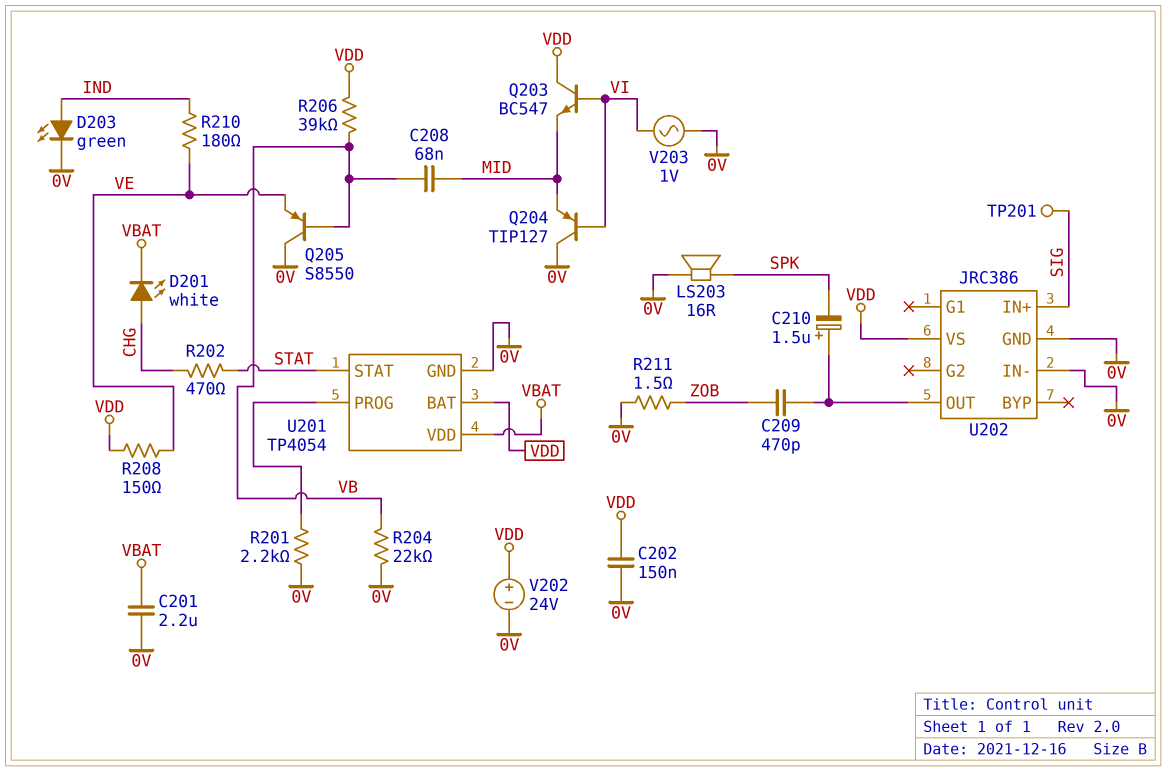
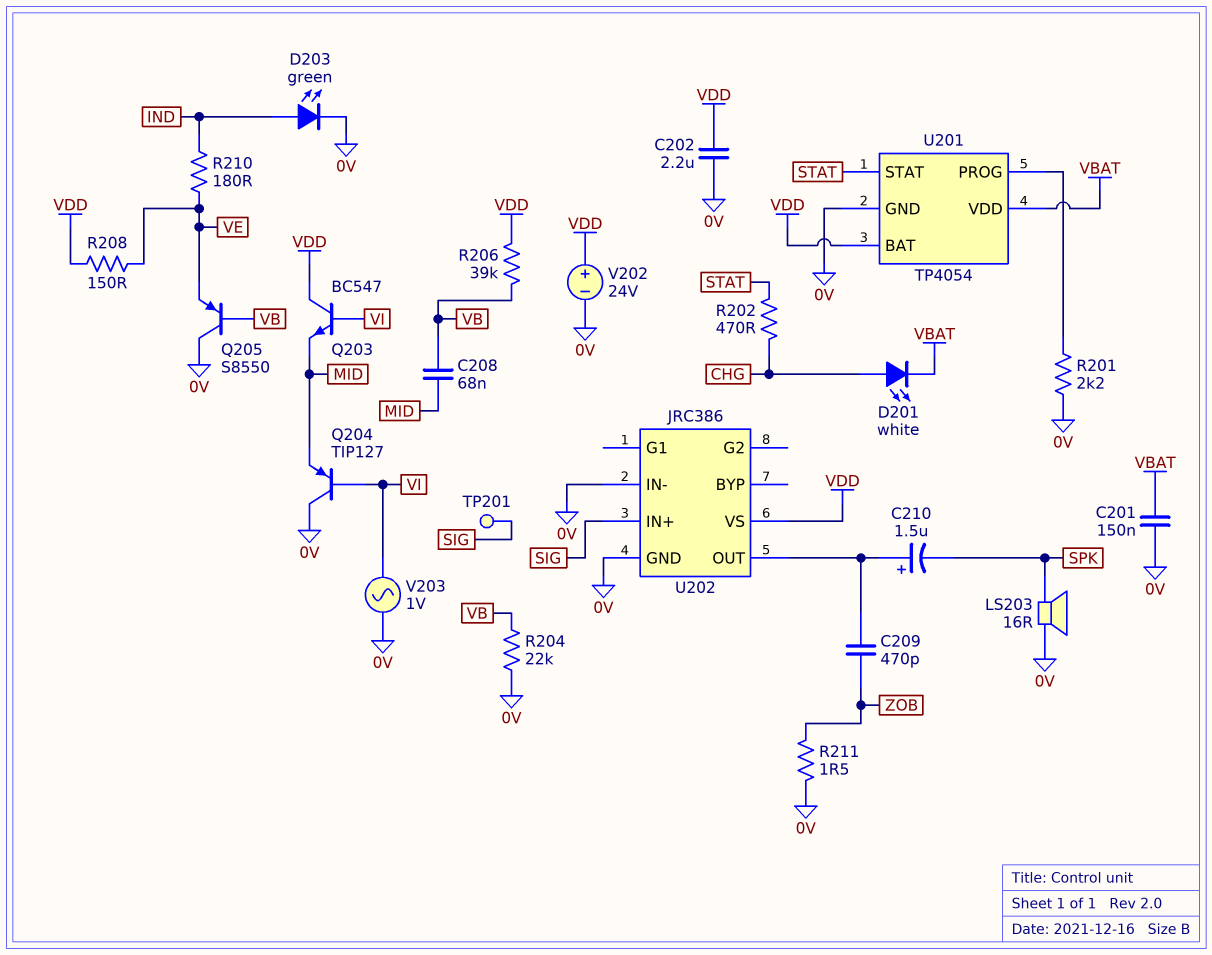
C201: 2.2uF (0V, VBAT) -> 150nF (0V, VBAT)
C202: 150nF (0V, VDD) -> 2.2uF (0V, VDD)

